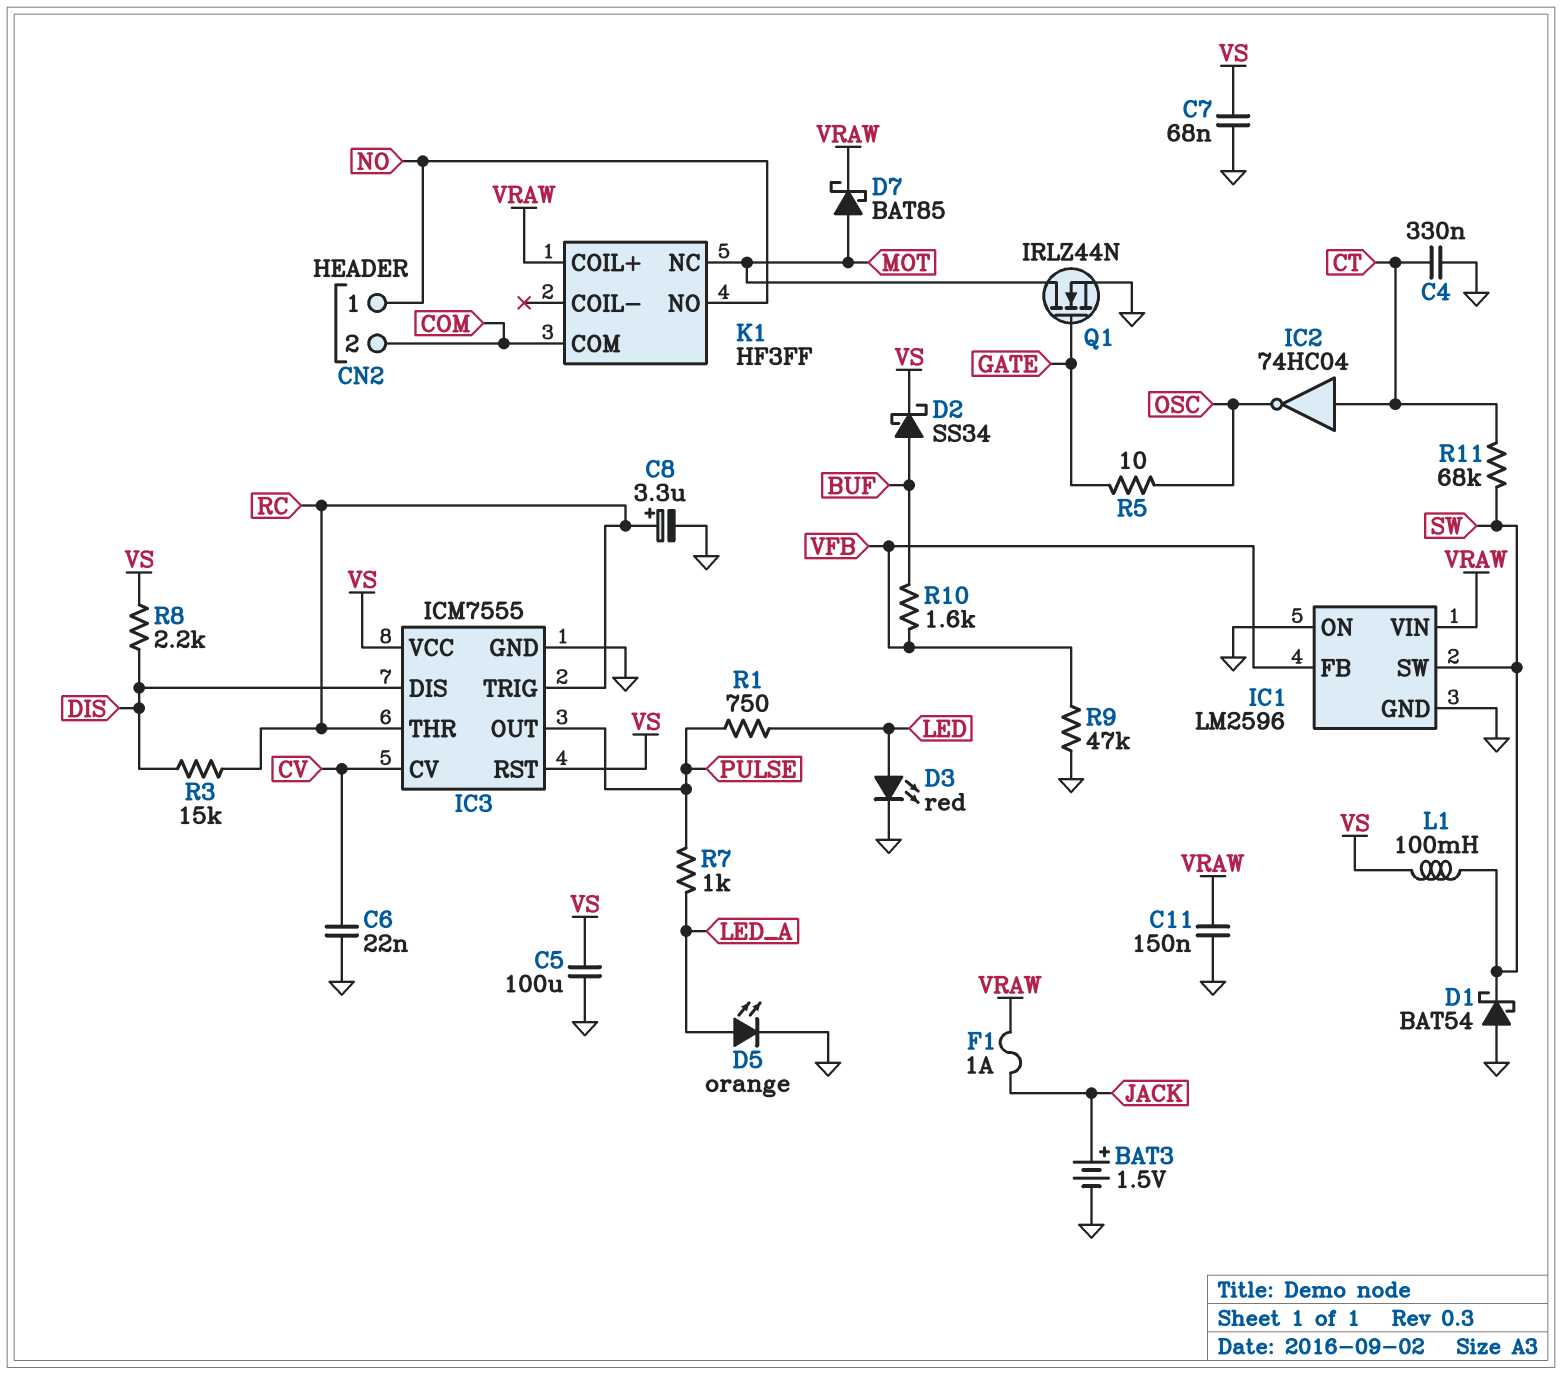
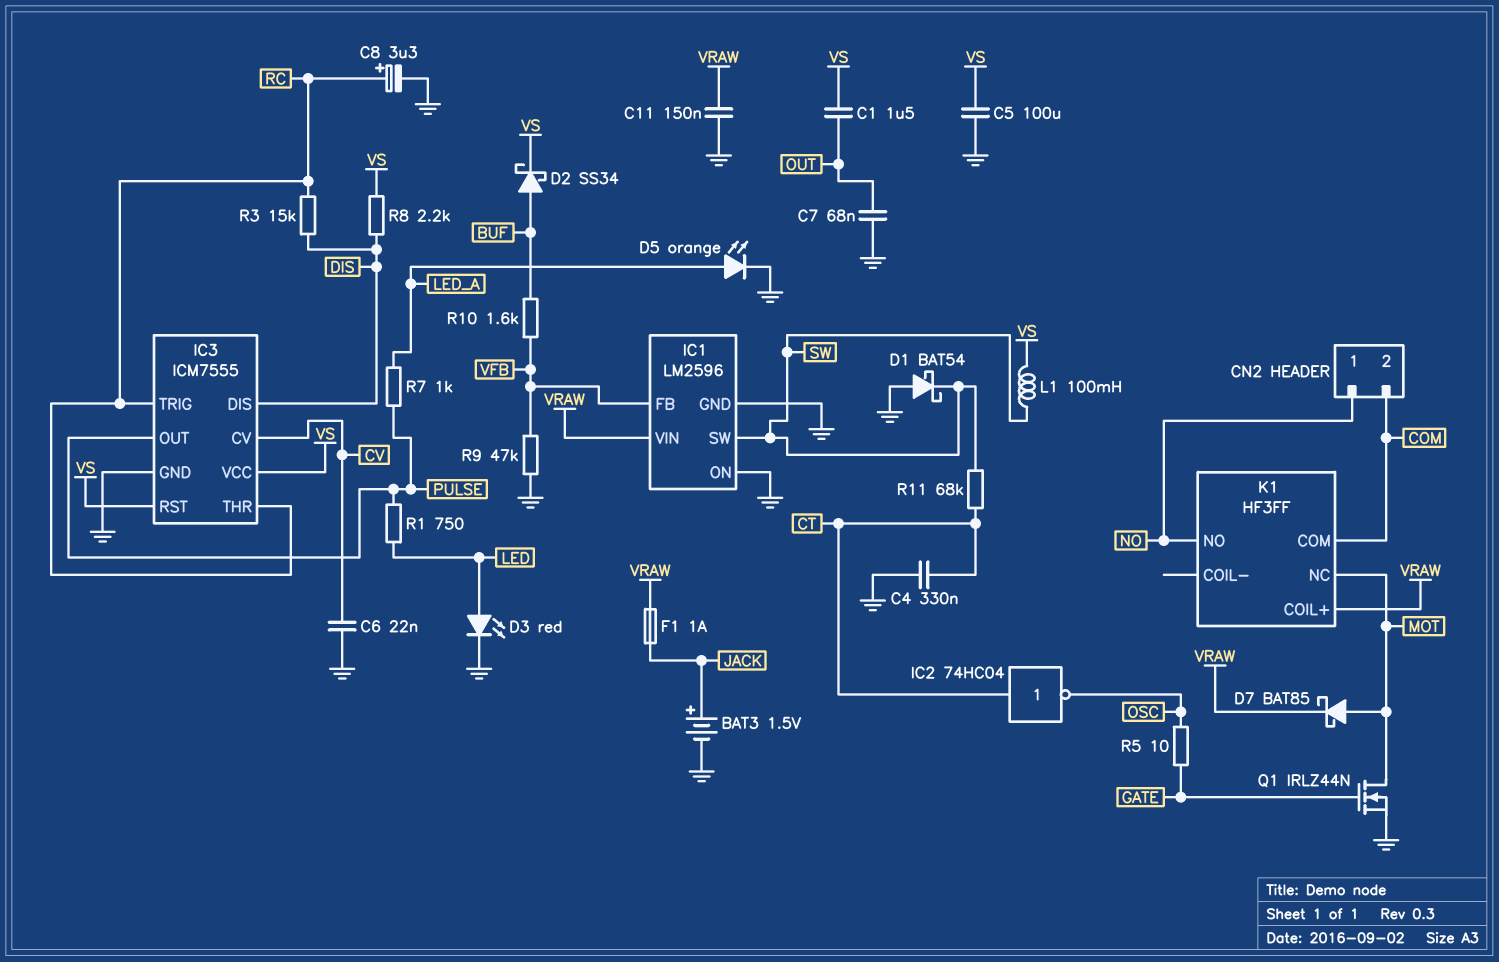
C1: none -> 1.5uF (OUT, VS)
C7: 68nF (GND, VS) -> 68nF (GND, OUT)

